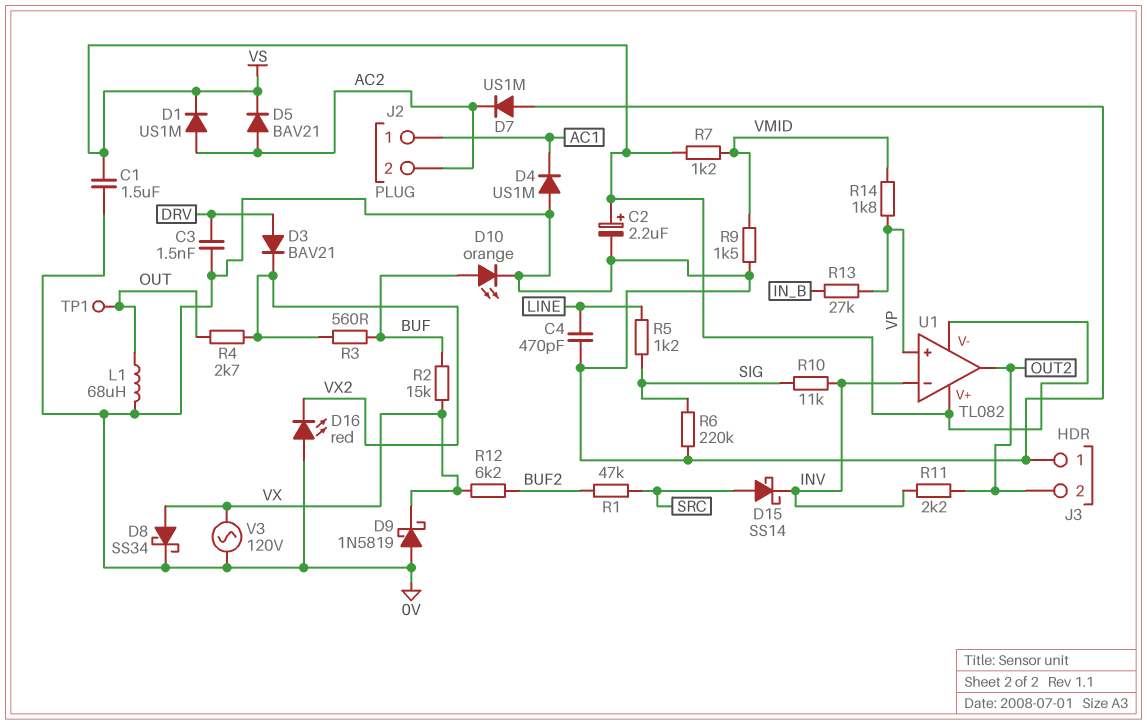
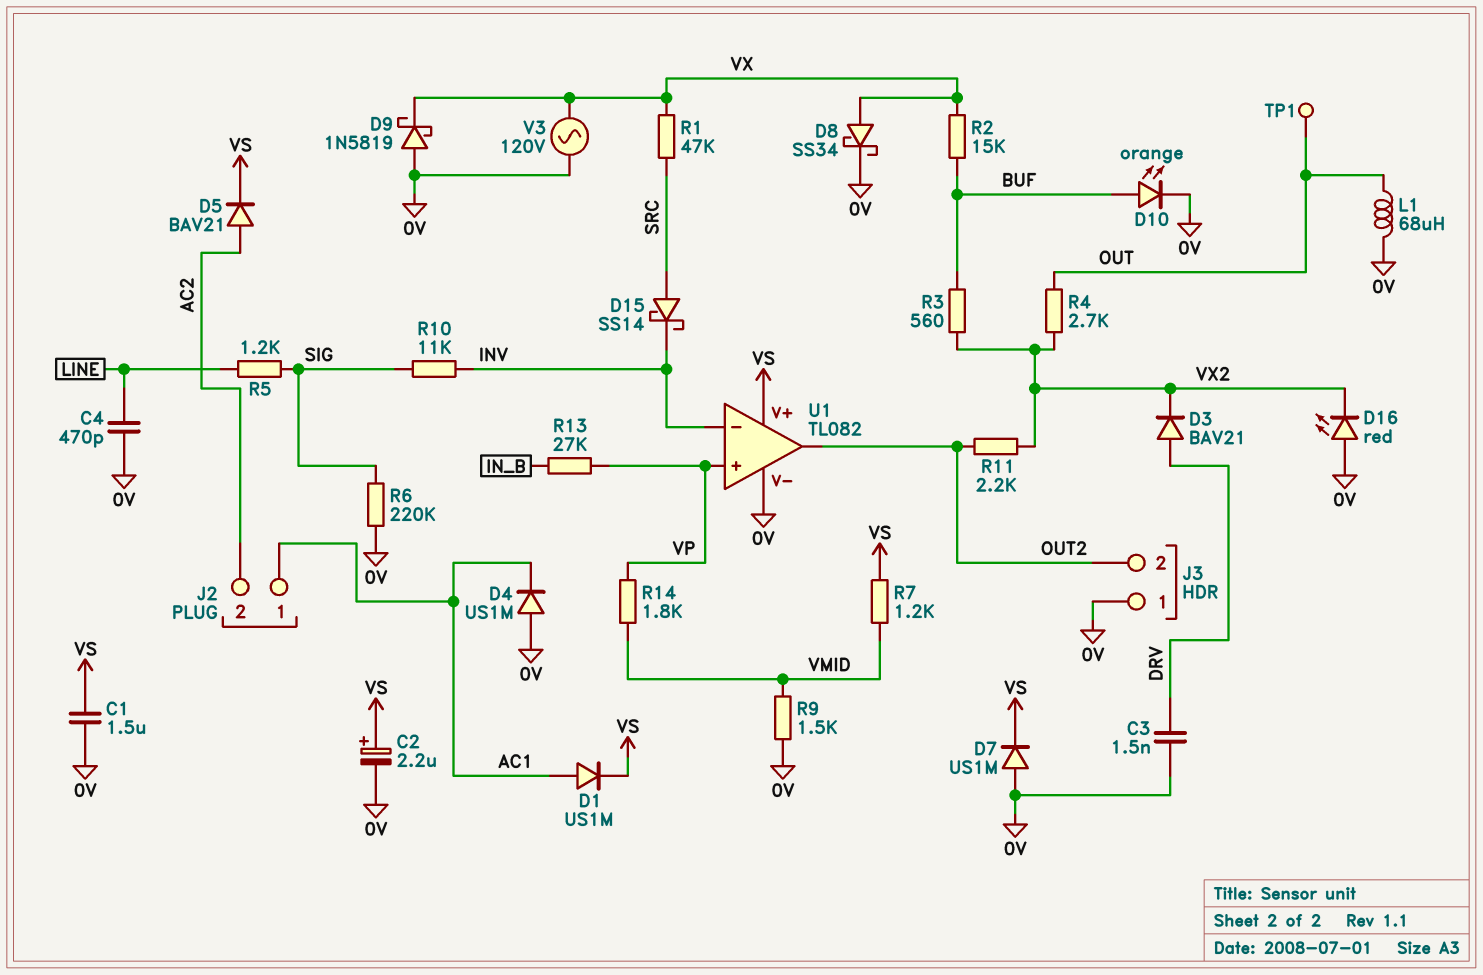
D1: diode US1M (A AC2, K VS) -> diode US1M (A AC1, K VS)
D7: diode US1M (A 0V, K AC2) -> diode US1M (A 0V, K VS)
R1: 47k (BUF2, SRC) -> 47k (SRC, VX)
R11: 2.2k (INV, OUT2) -> 2.2k (OUT2, VX2)
R12: 6.2k (BUF2, VX) -> none
U1 pin V-: VS -> 0V

